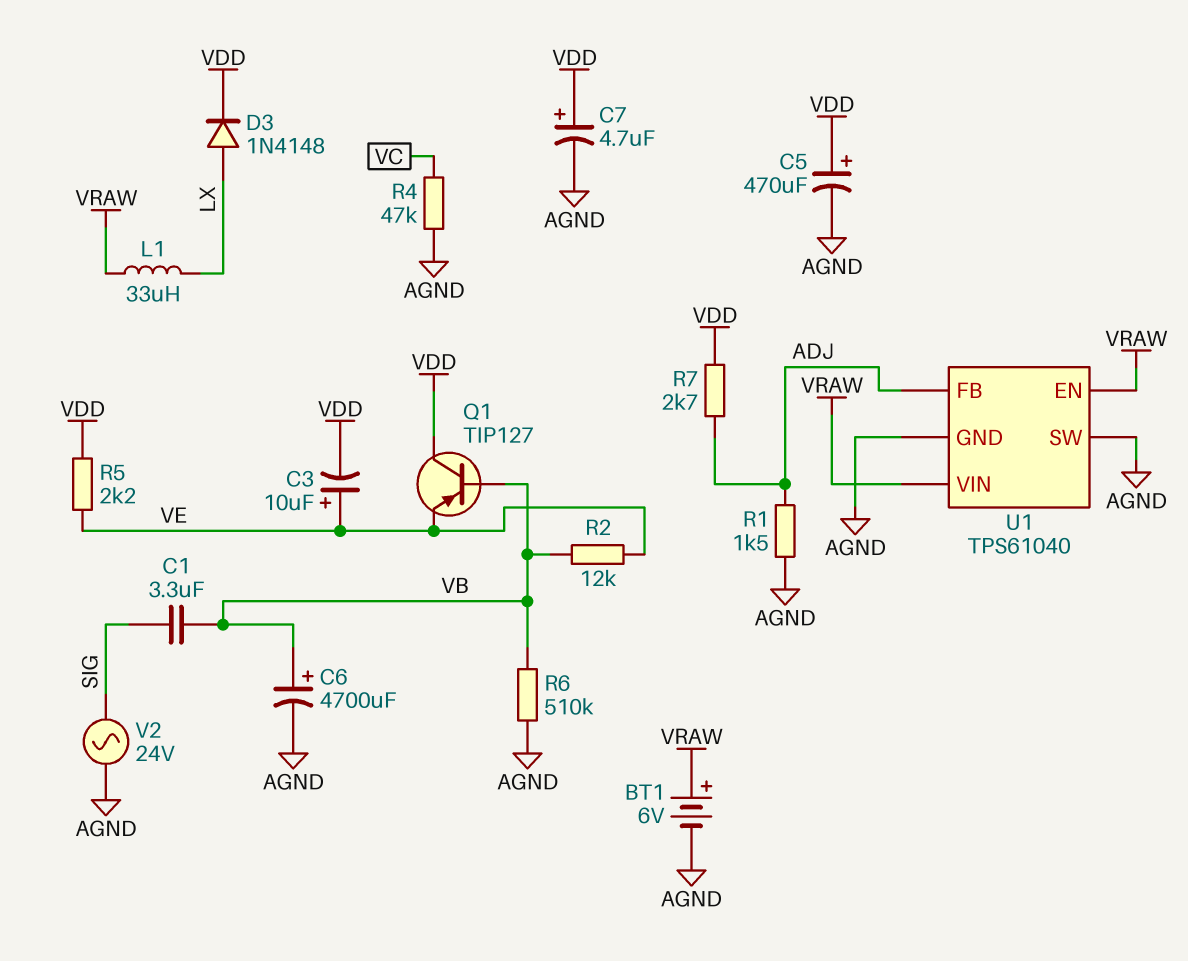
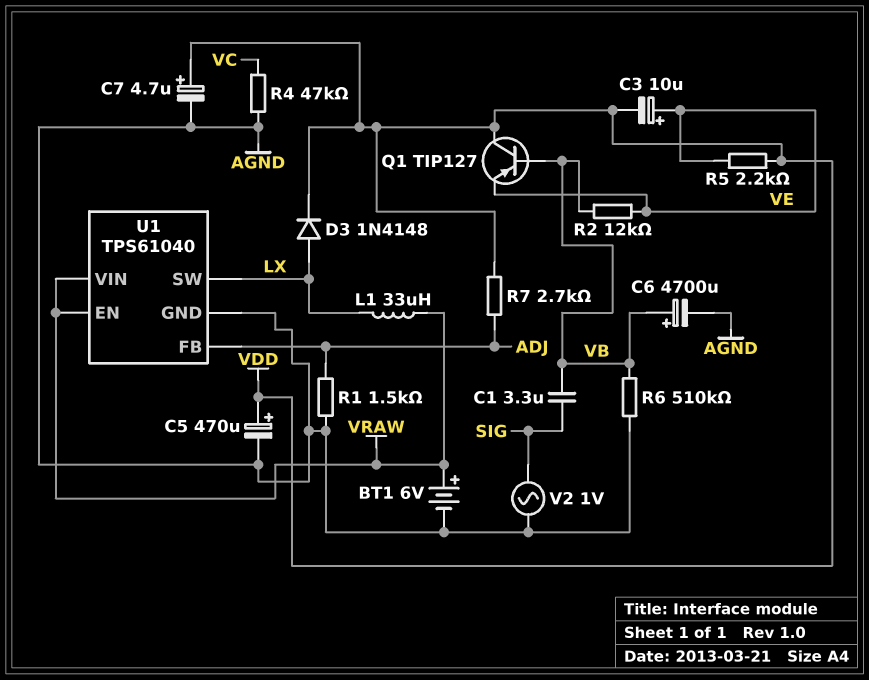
U1 pin SW: AGND -> LX
V2: AC 24V (AGND, SIG) -> AC 1V (AGND, SIG)

